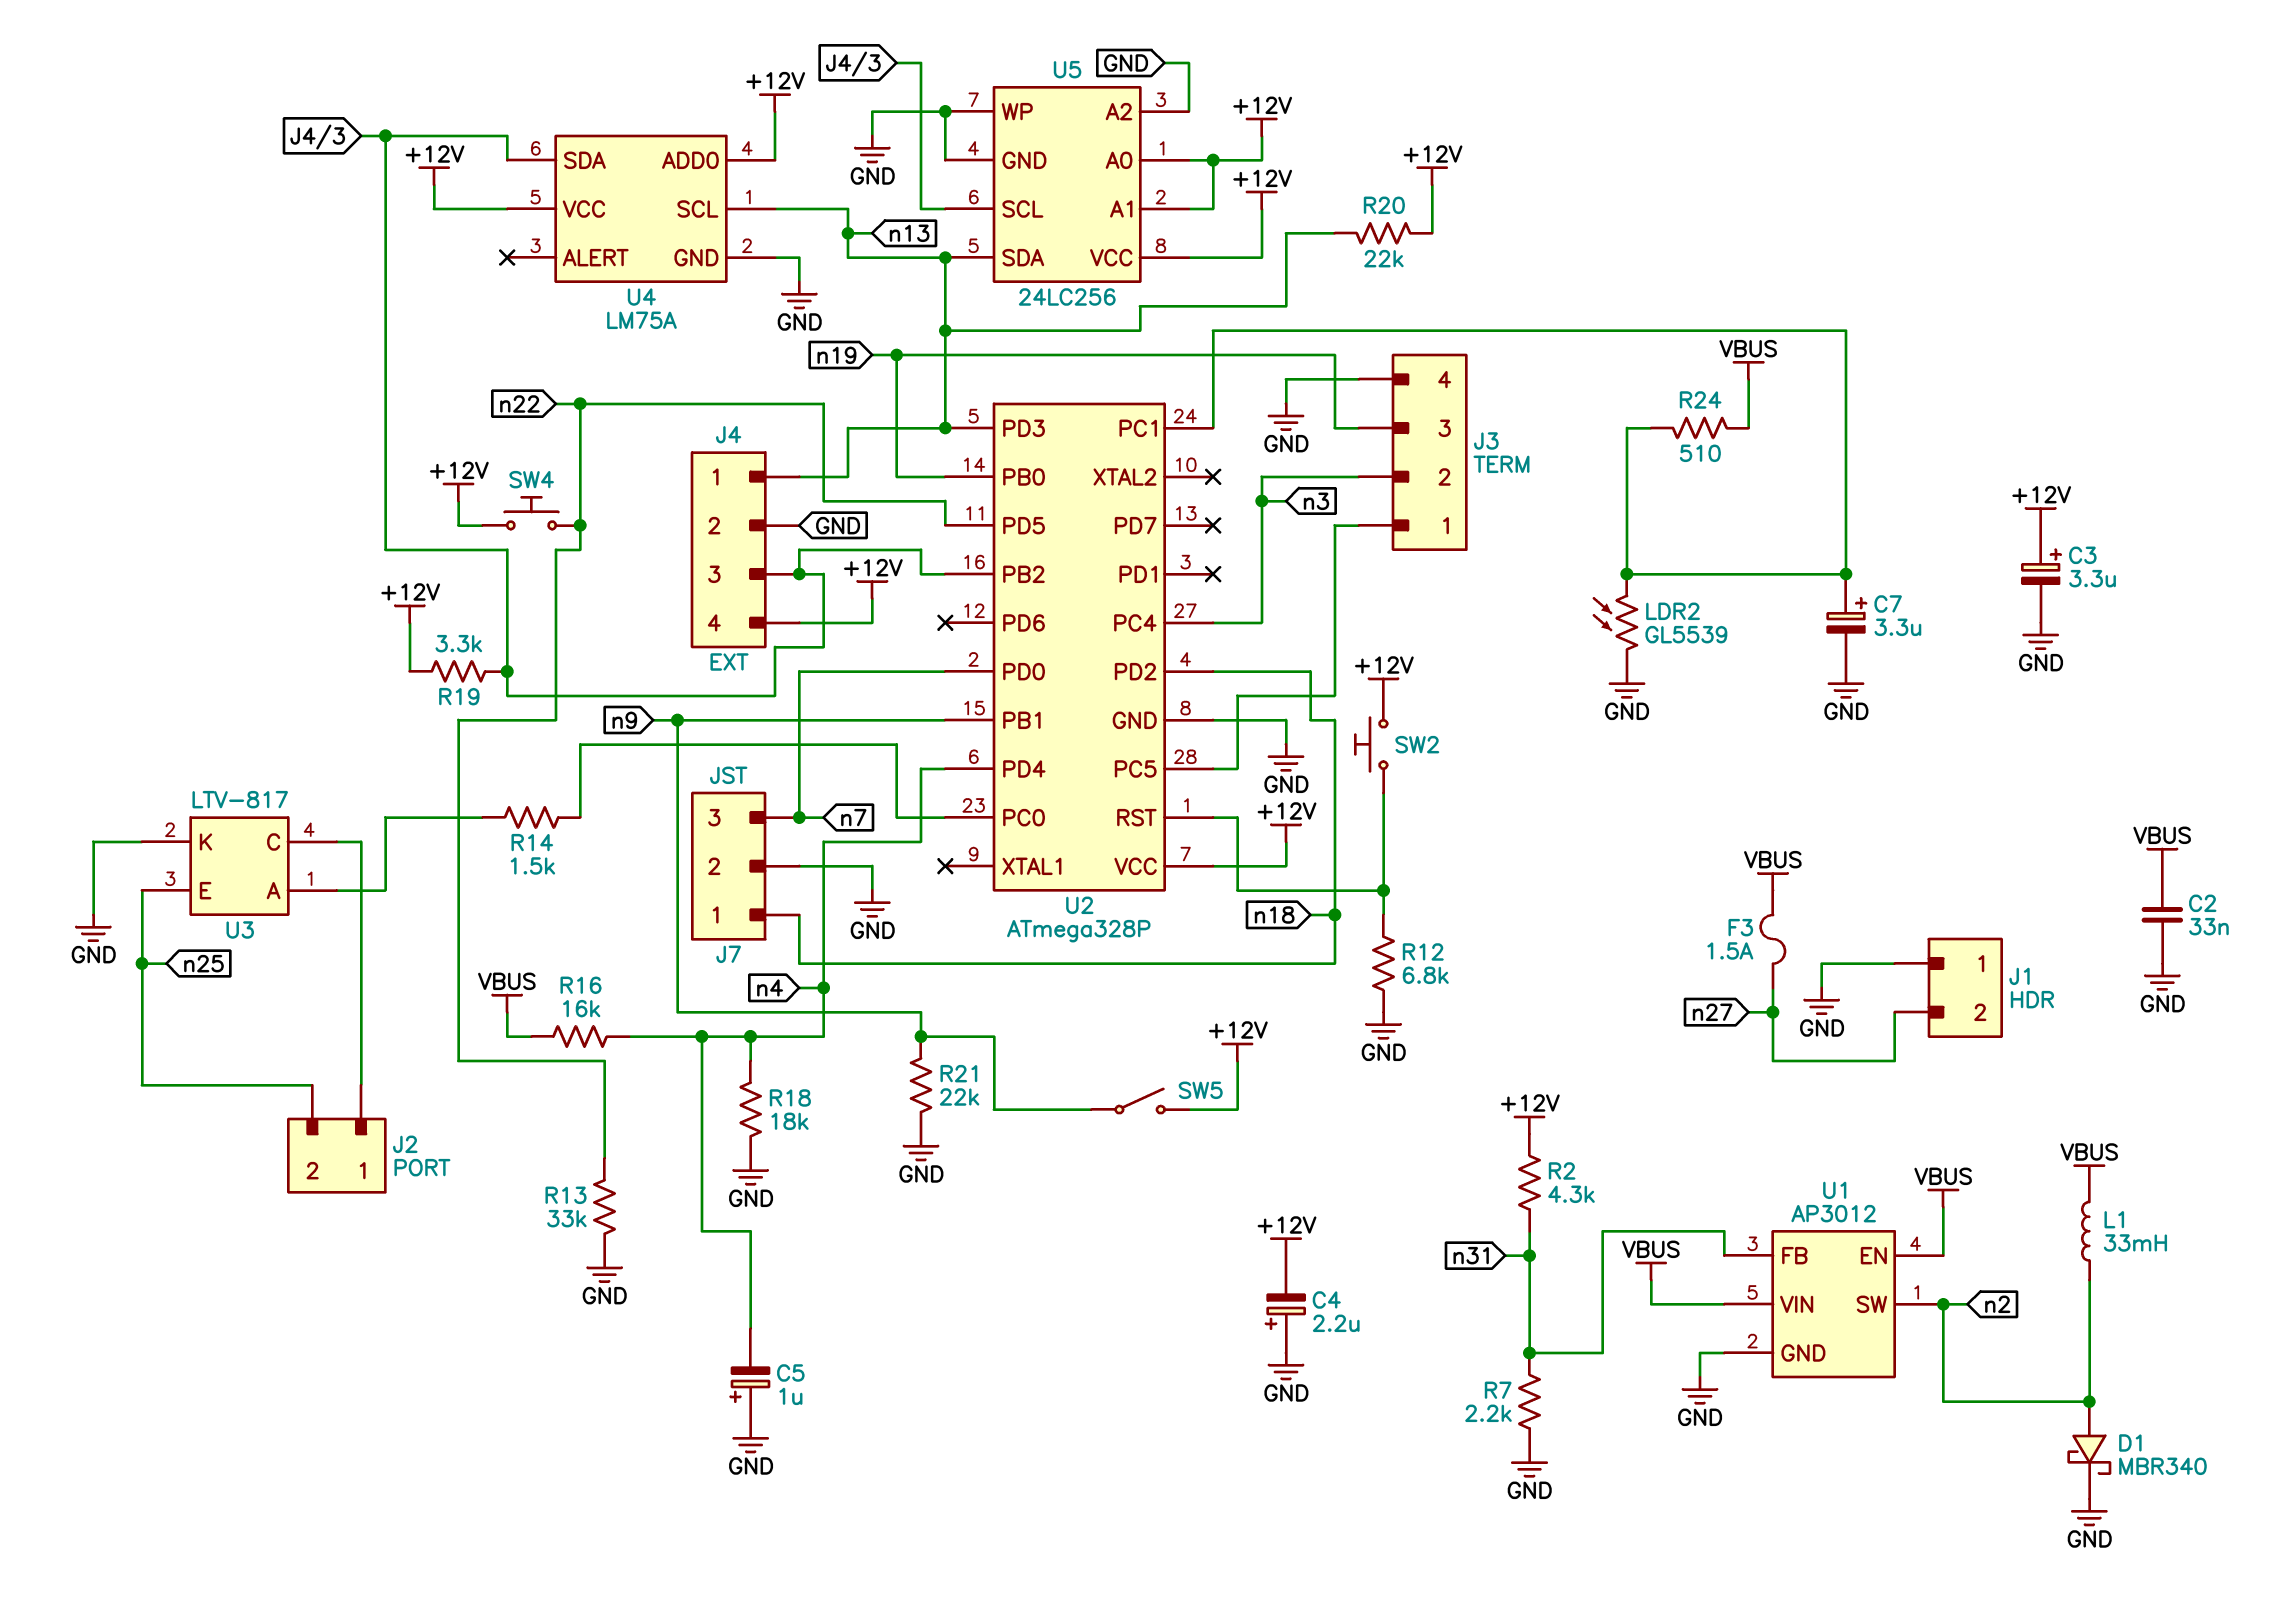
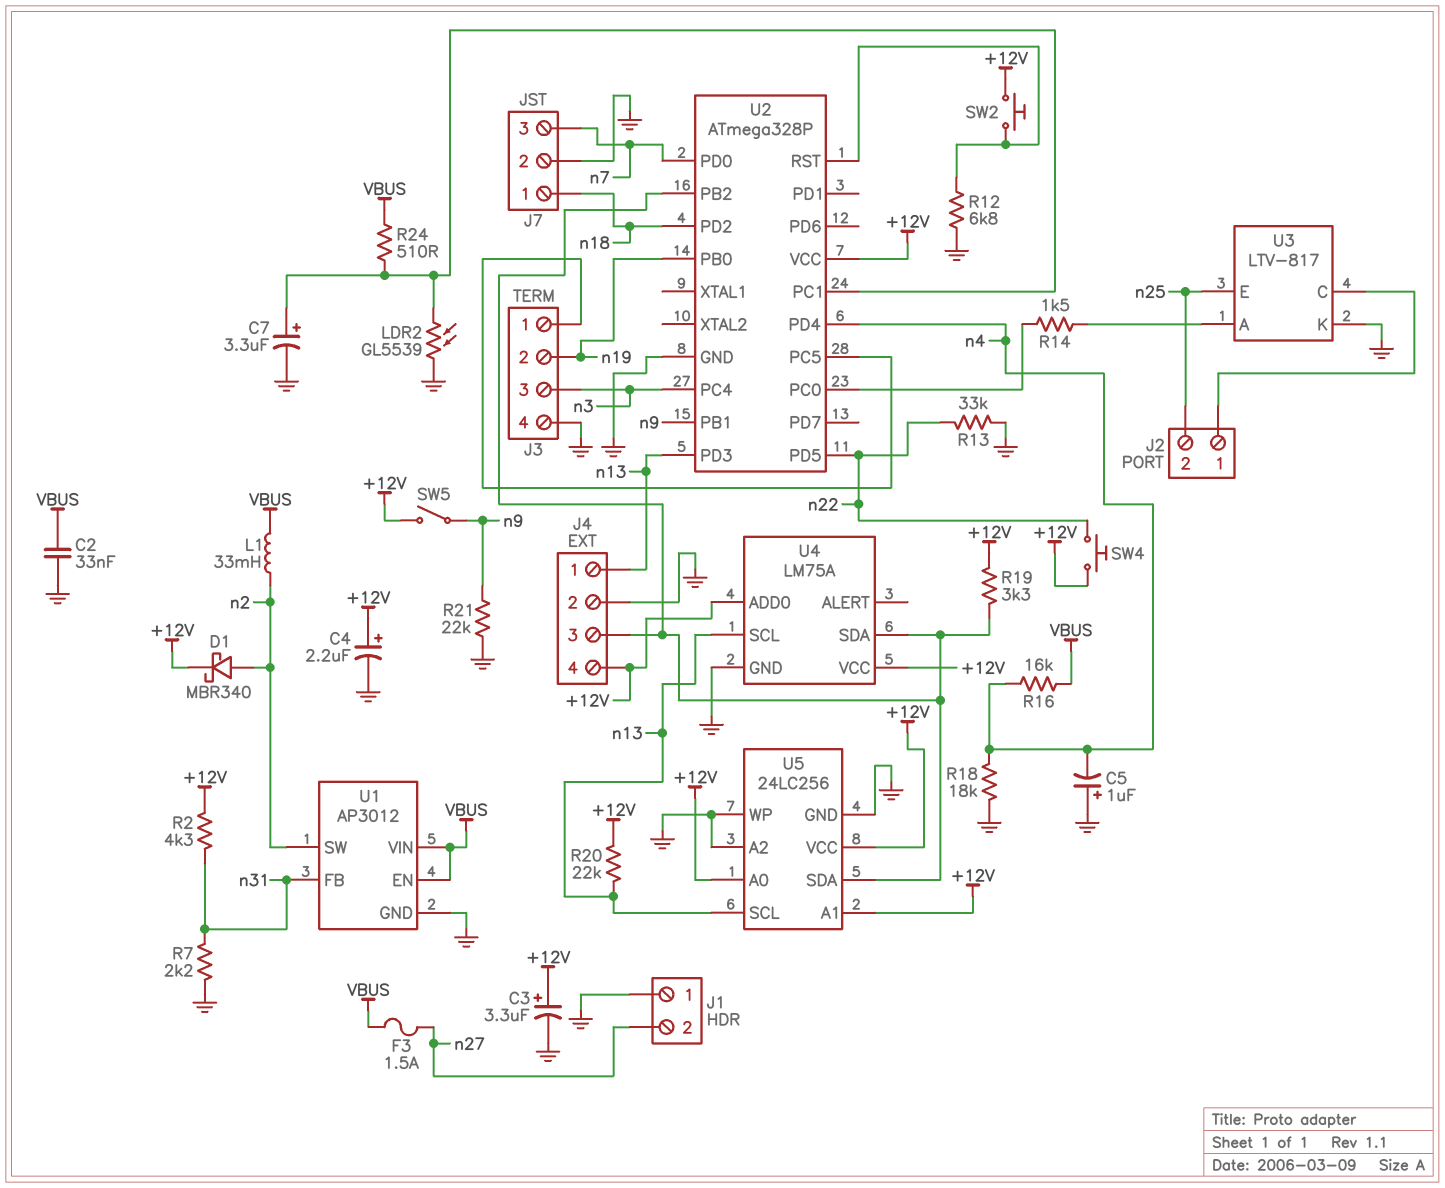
C4: 2.2uF (plus GND, minus +12V) -> 2.2uF (plus +12V, minus GND)
D1: schottky MBR340 (A n2, K GND) -> schottky MBR340 (A n2, K +12V)
J3 pin 2: n3 -> n19
J3 pin 3: n19 -> n3
U5 pin SCL: J4/3 -> n13
U5 pin SDA: n13 -> J4/3

